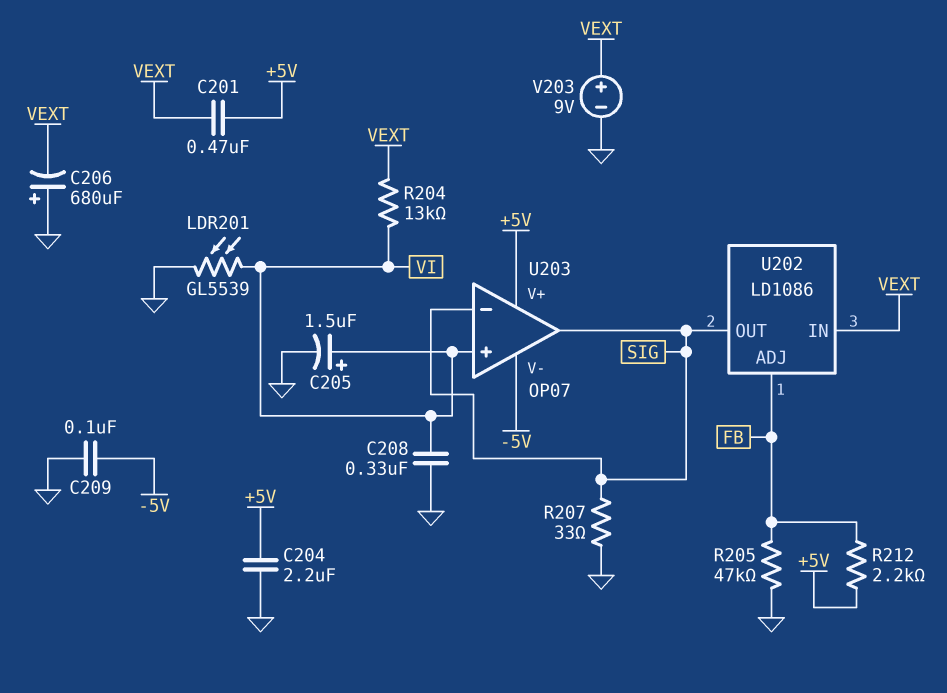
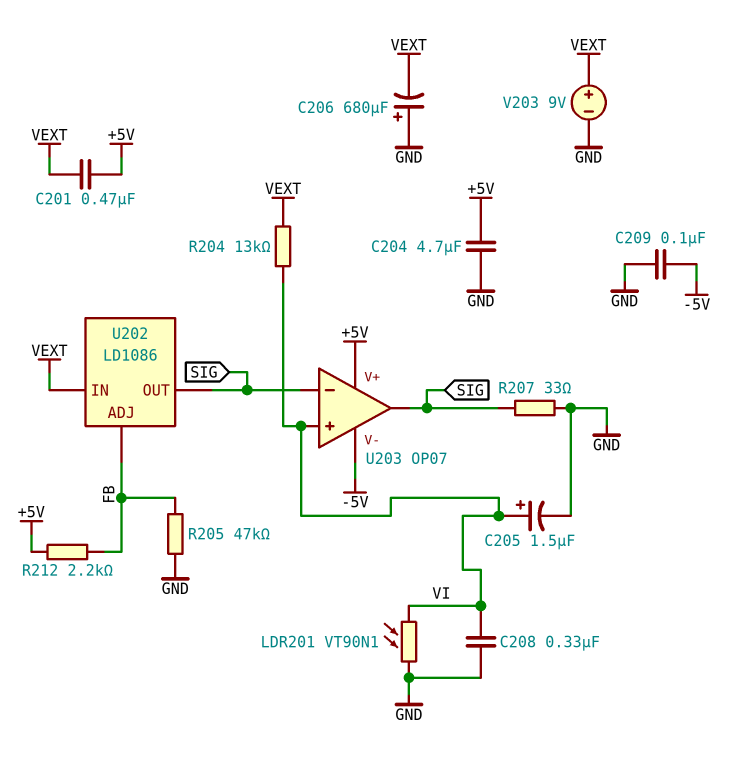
C204: 2.2uF (+5V, GND) -> 4.7uF (+5V, GND)
LDR201: GL5539 (GND, VI) -> VT90N1 (GND, VI)

